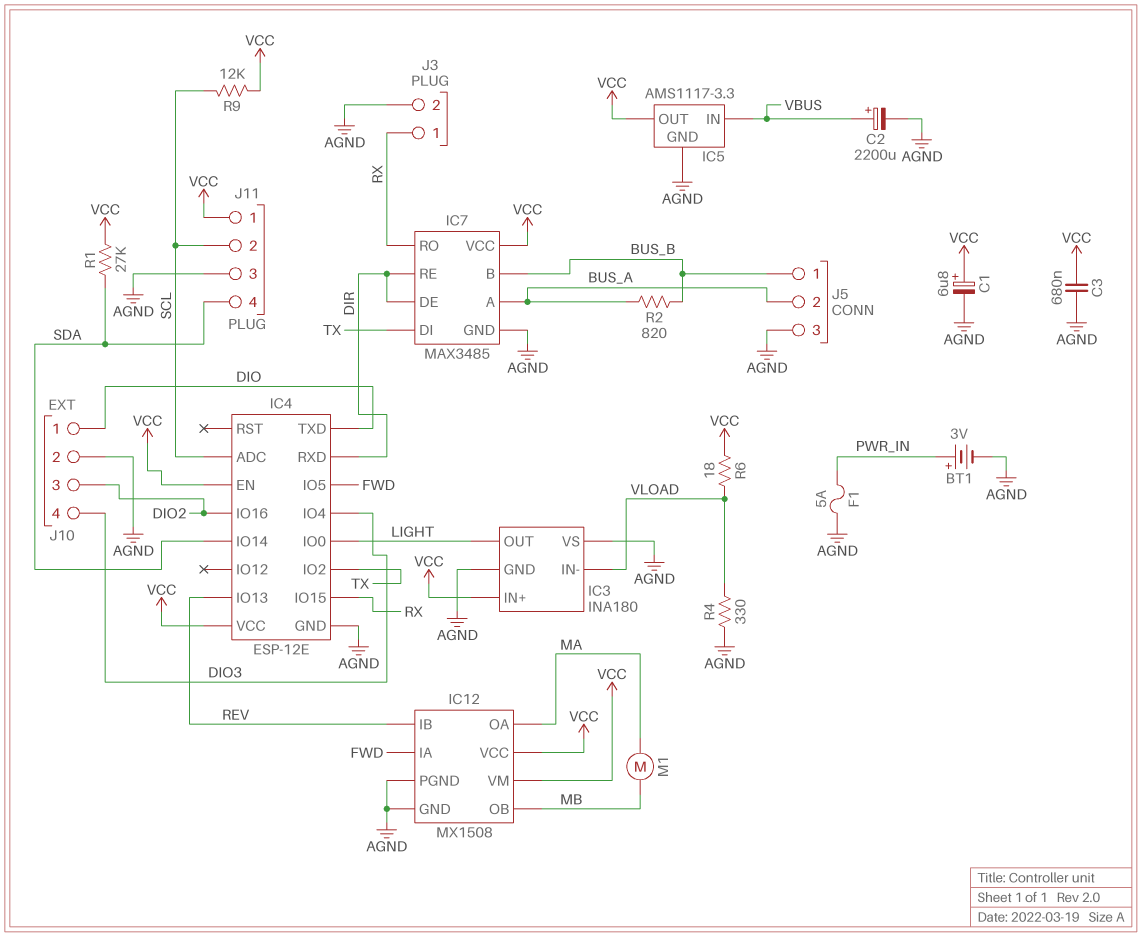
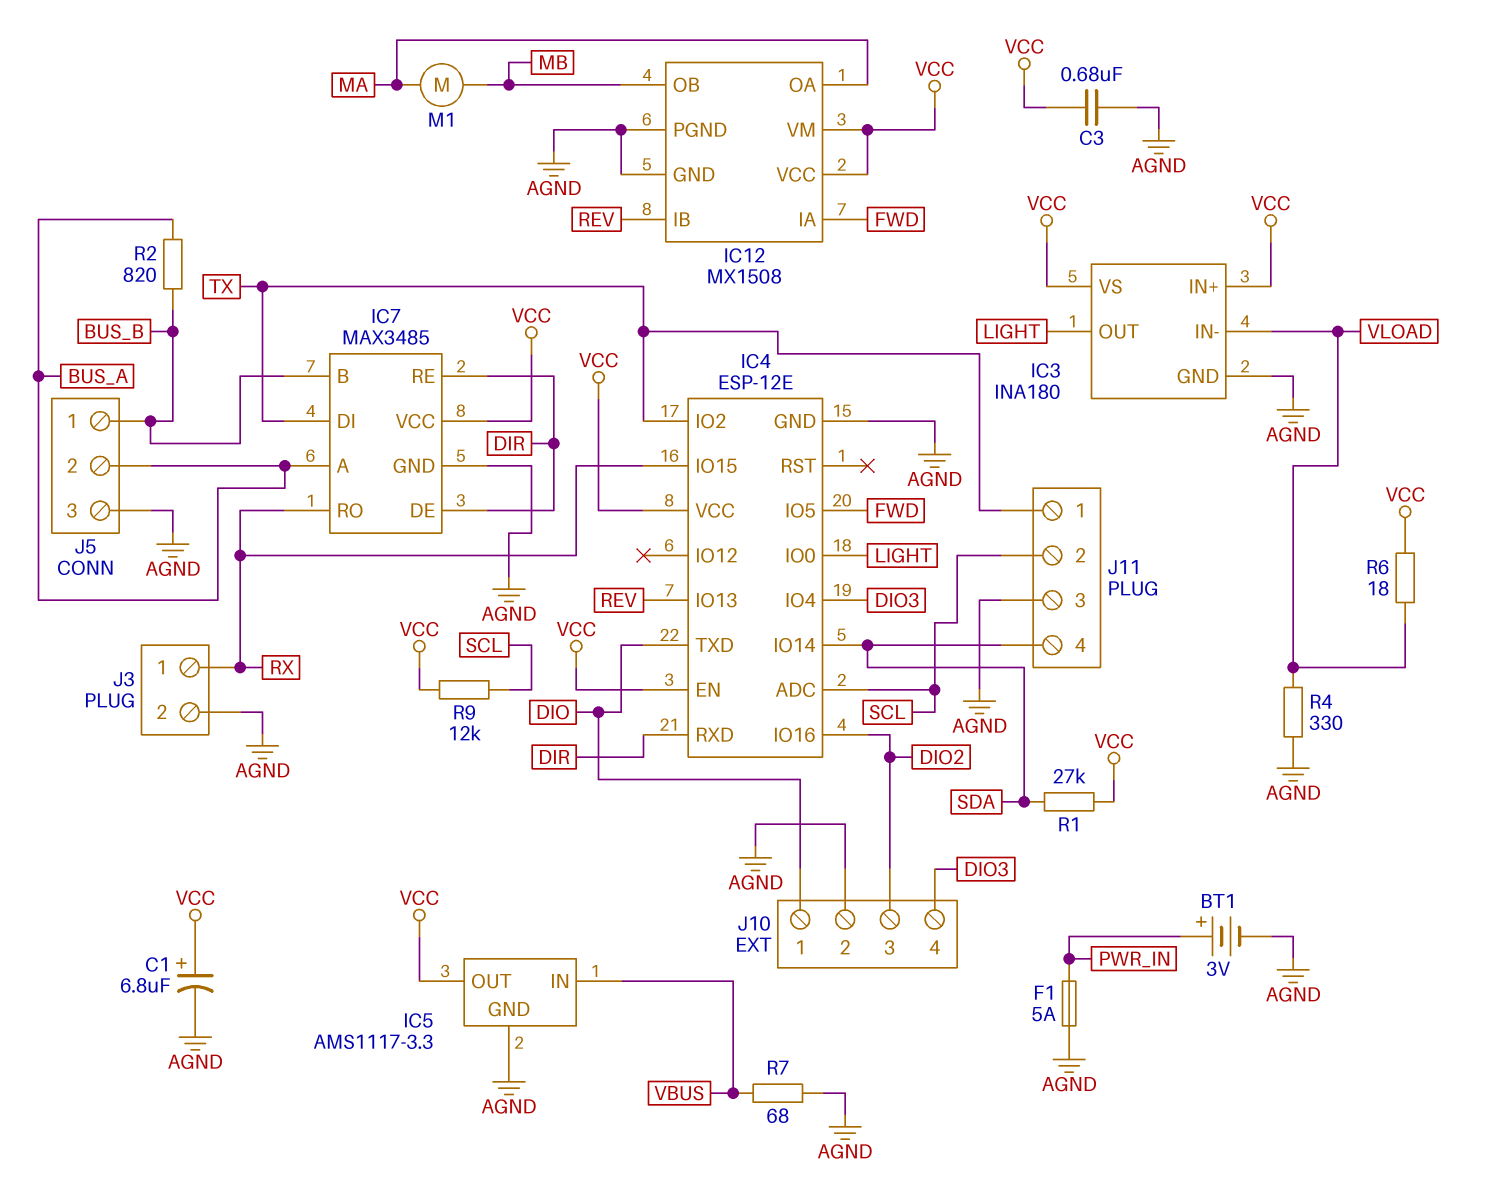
C2: 2200uF (plus VBUS, minus AGND) -> none
IC3 pin VS: AGND -> VCC
J11 pin 1: VCC -> TX
R7: none -> 68 (AGND, VBUS)

